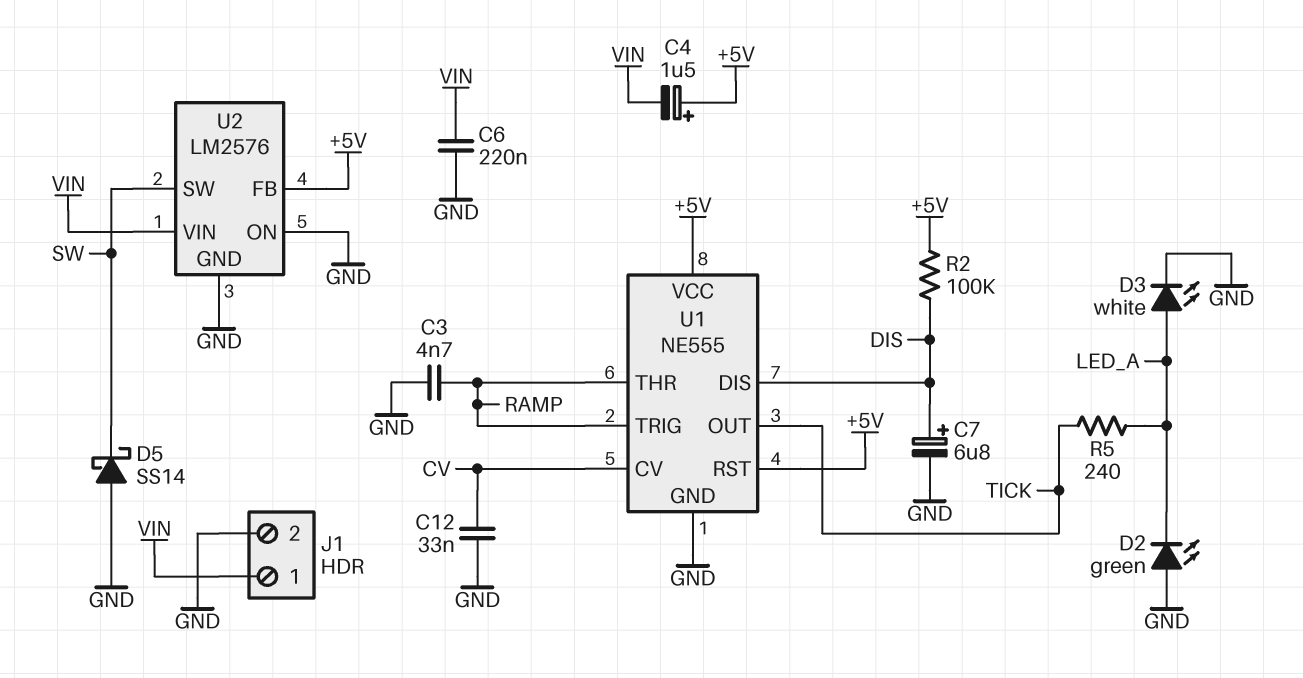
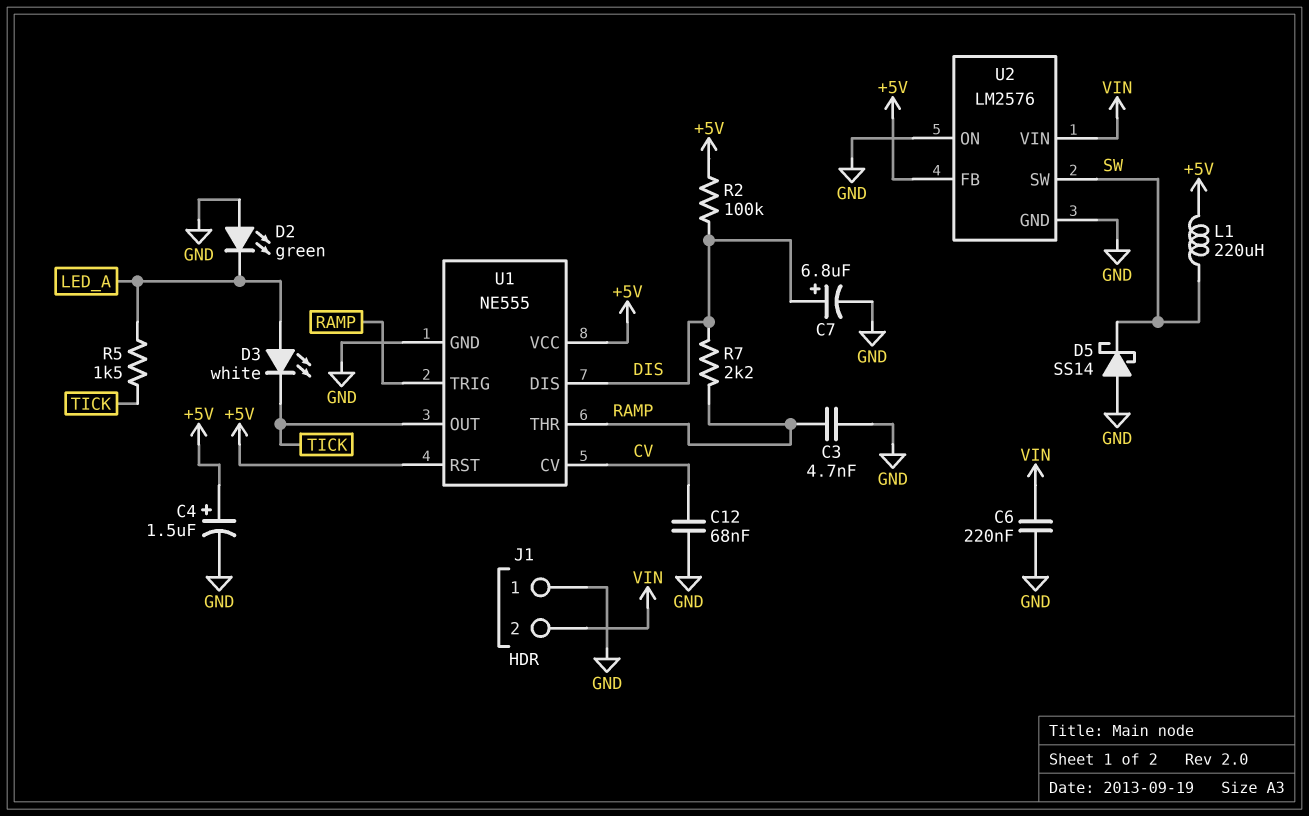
C4: 1.5uF (plus +5V, minus VIN) -> 1.5uF (plus +5V, minus GND)
C12: 33nF (CV, GND) -> 68nF (CV, GND)
D3: LED white (A LED_A, K GND) -> LED white (A LED_A, K TICK)
J1 pin 1: VIN -> GND
J1 pin 2: GND -> VIN
L1: none -> 220uH (+5V, SW)
R5: 240 (LED_A, TICK) -> 1.5k (LED_A, TICK)
R7: none -> 2.2k (DIS, RAMP)

